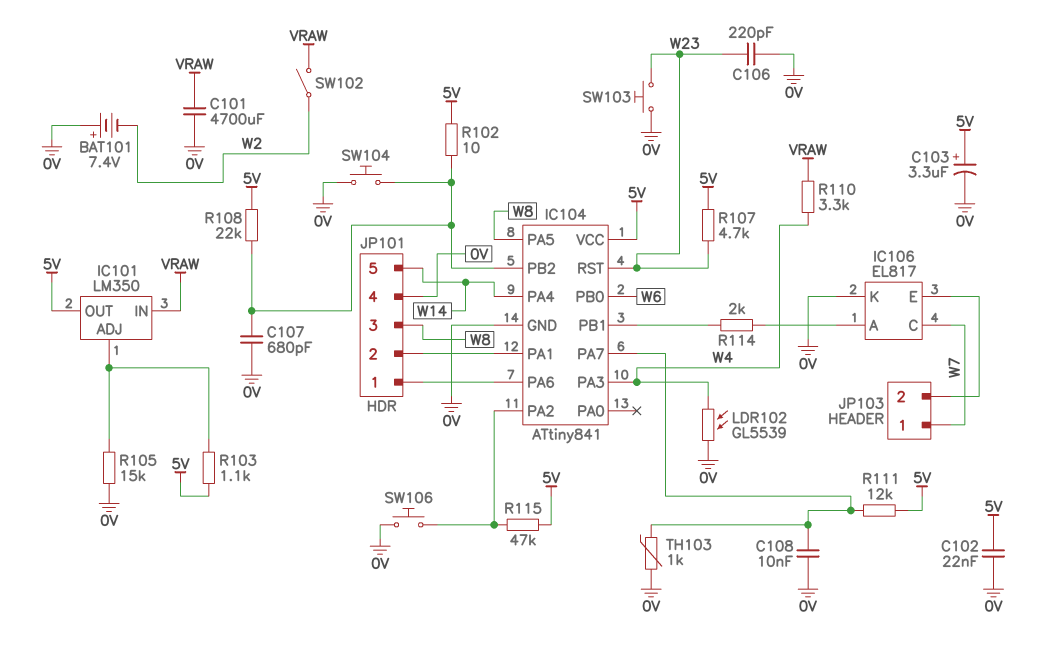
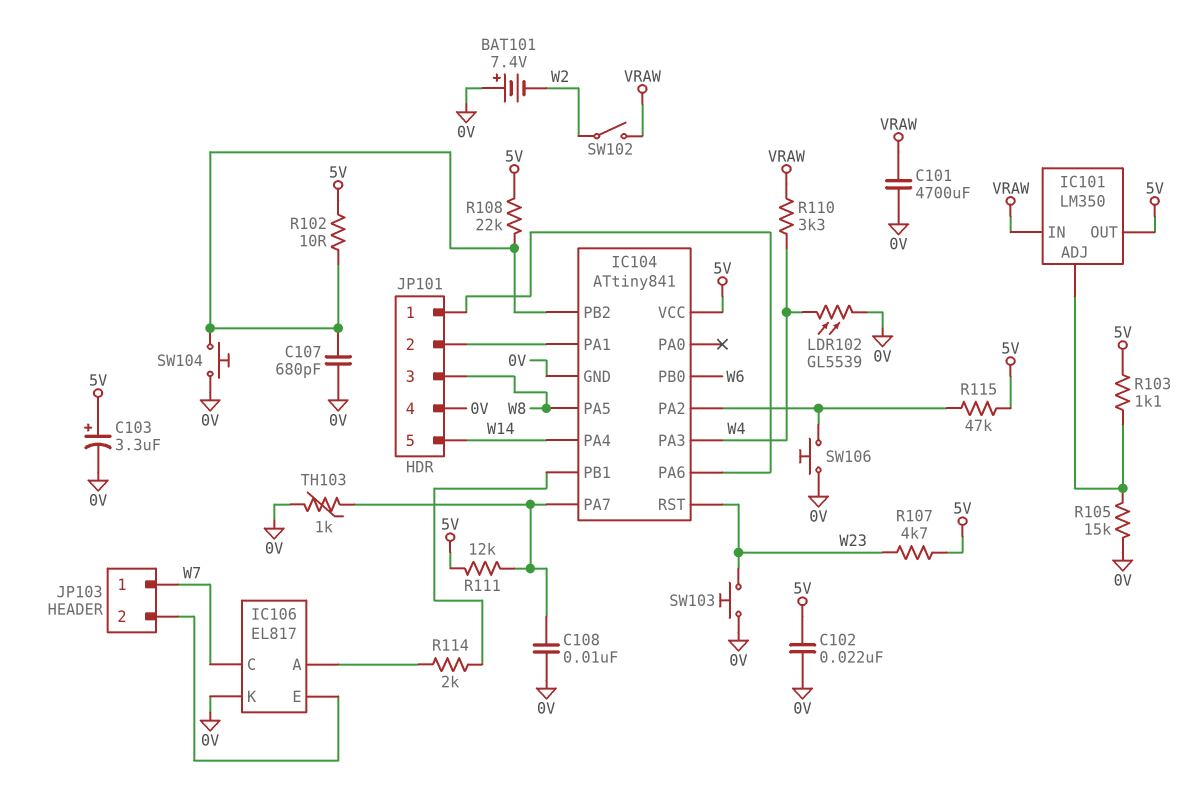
C106: 220pF (0V, W23) -> none

